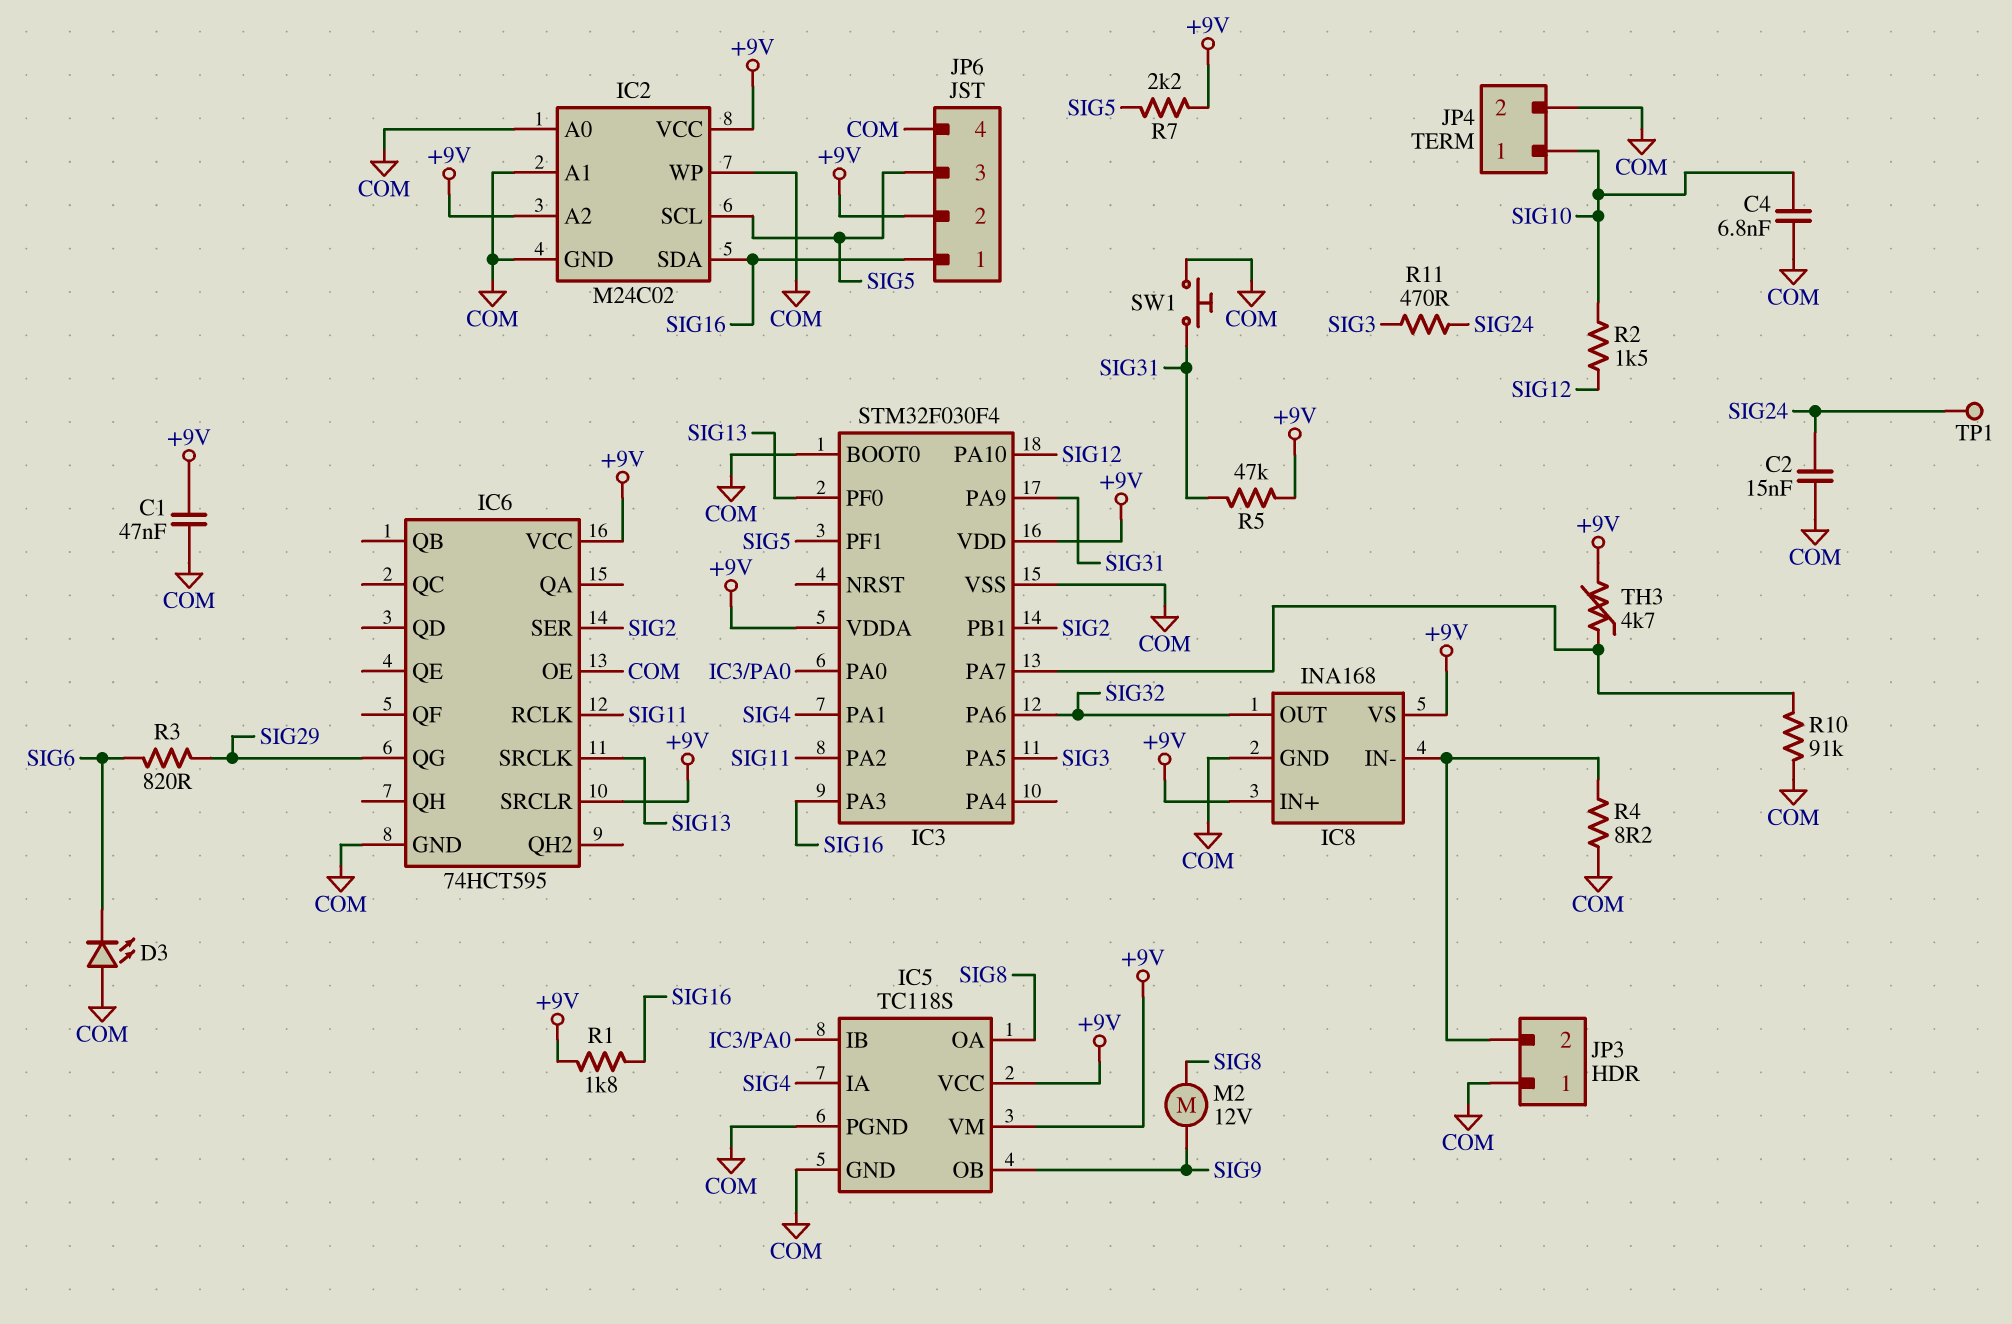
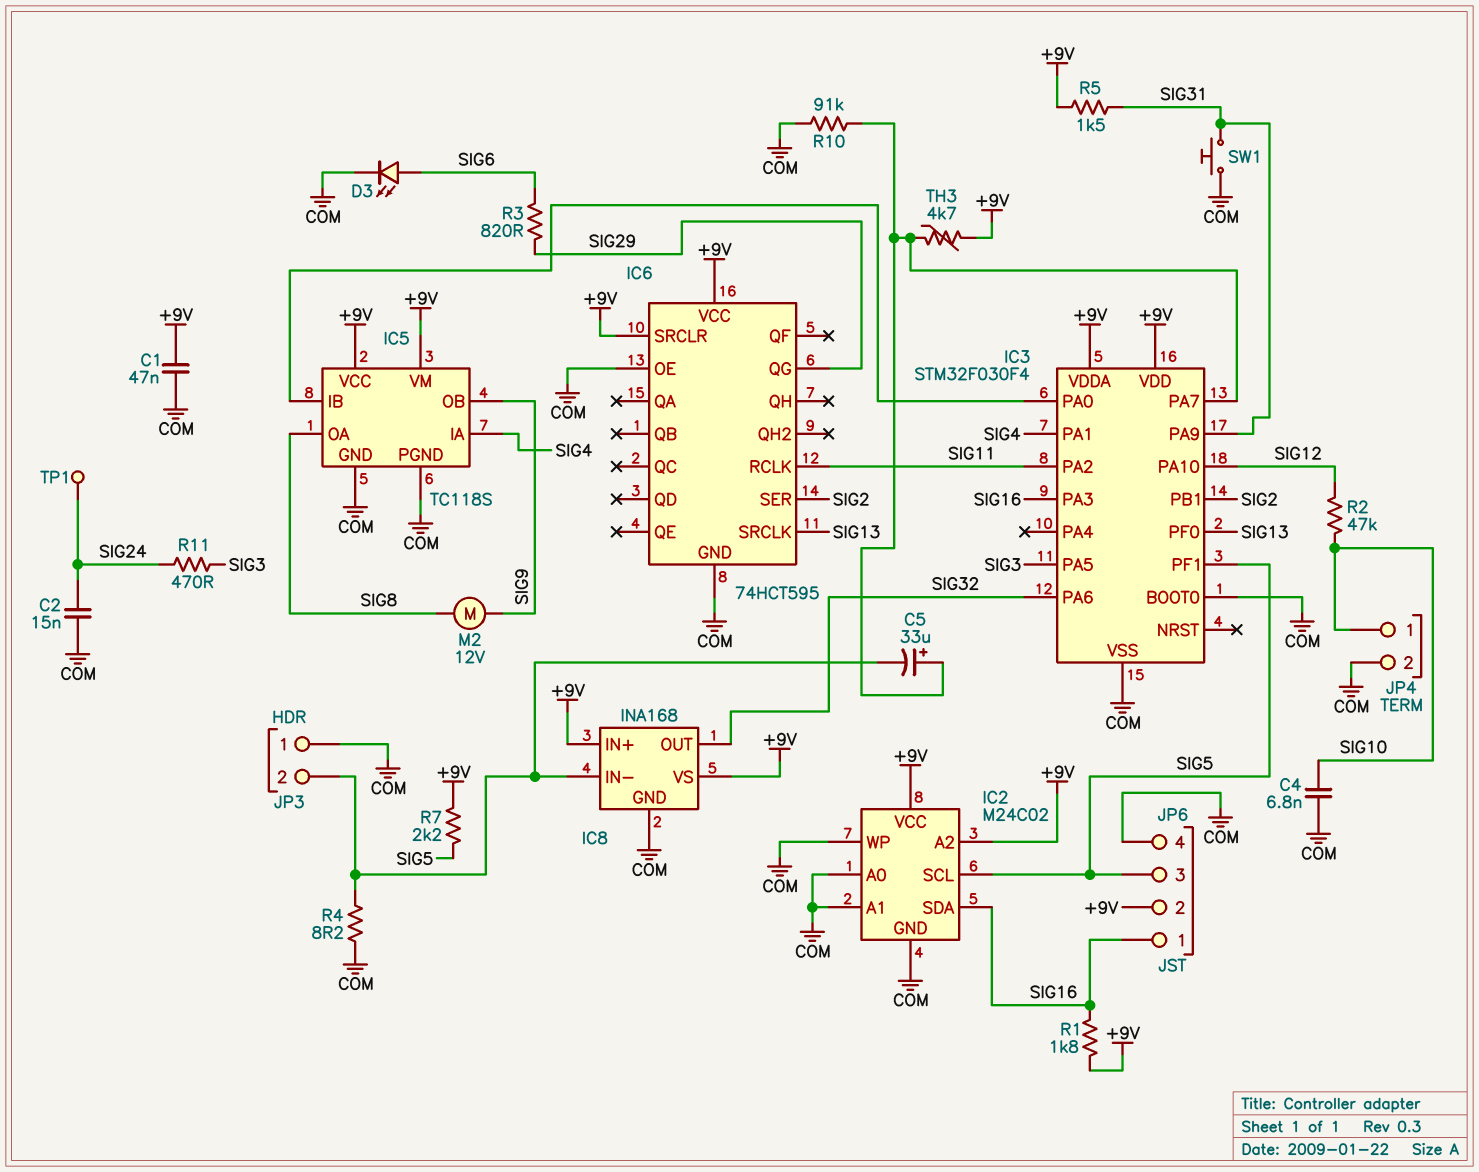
C5: none -> 33uF (plus IC3/PA7, minus IC8/IN-)
D3: LED (A COM, K SIG6) -> LED (A SIG6, K COM)
R2: 1.5k (SIG10, SIG12) -> 47k (SIG10, SIG12)
R5: 47k (+9V, SIG31) -> 1.5k (+9V, SIG31)

